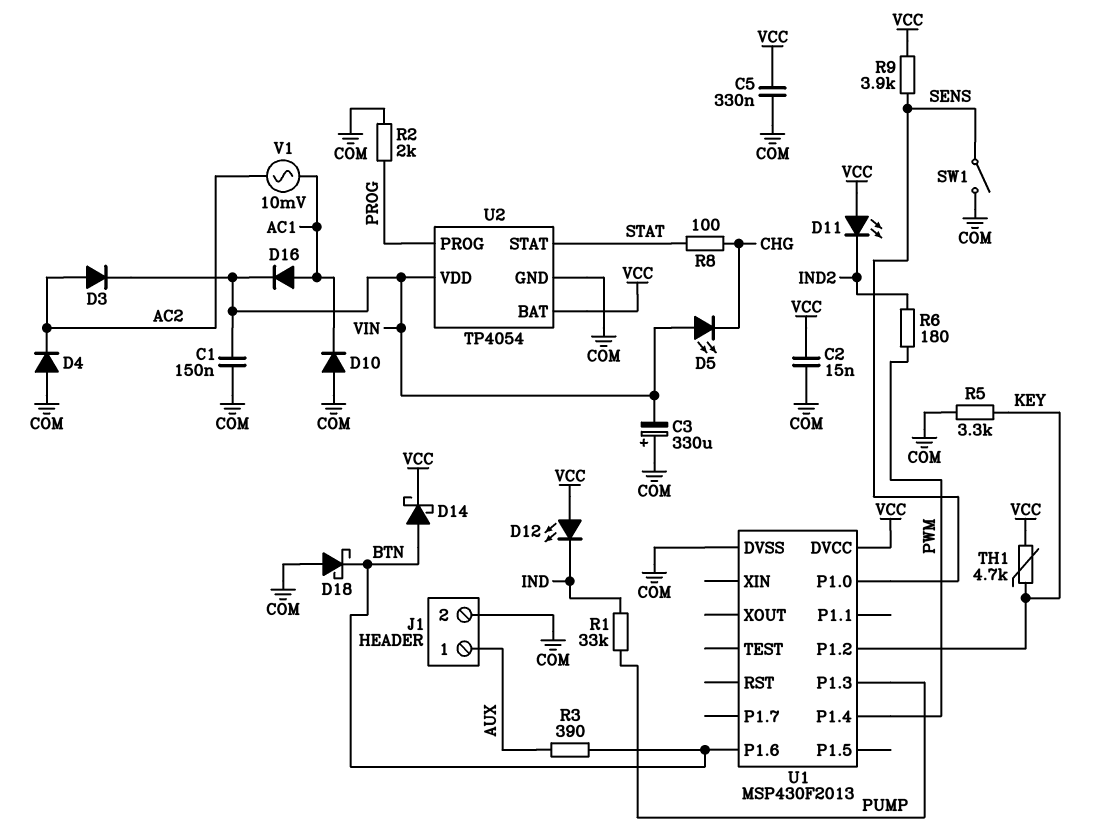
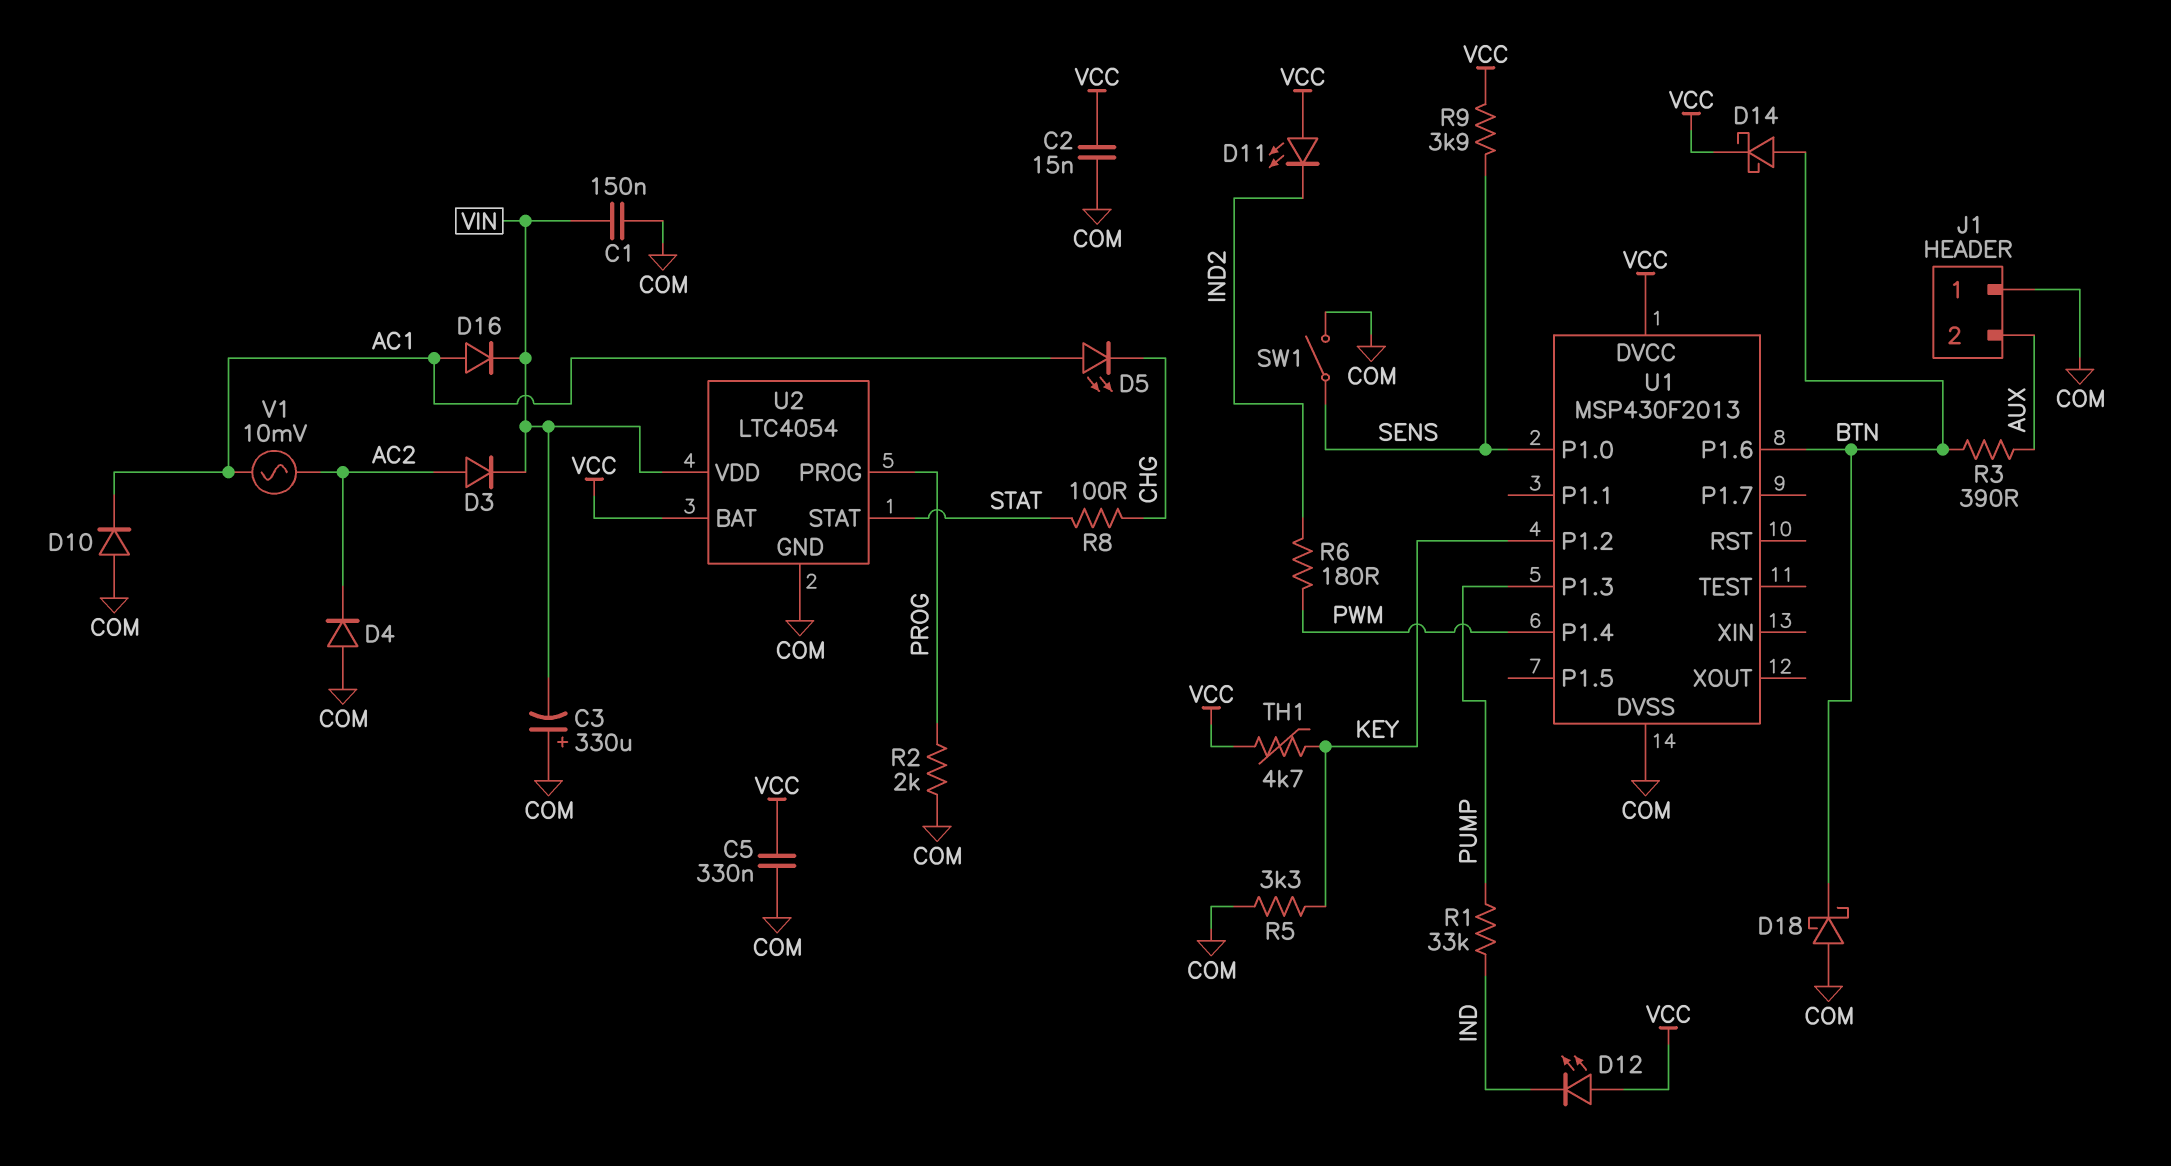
D5: LED (A VIN, K CHG) -> LED (A AC1, K CHG)
J1 pin 1: AUX -> COM
J1 pin 2: COM -> AUX
U2: TP4054 -> LTC4054

